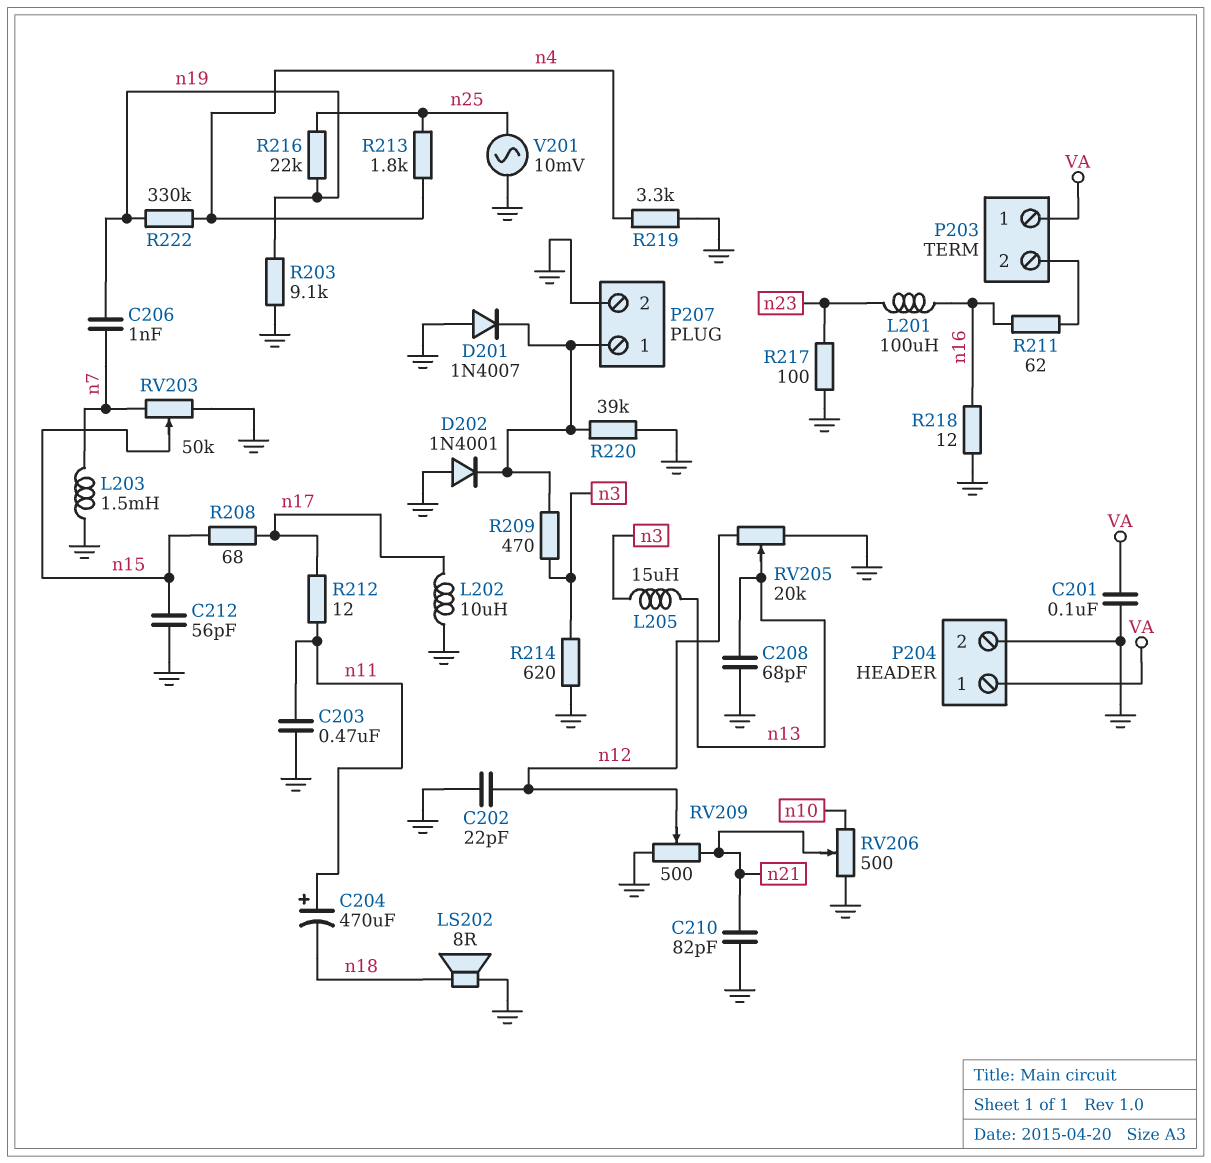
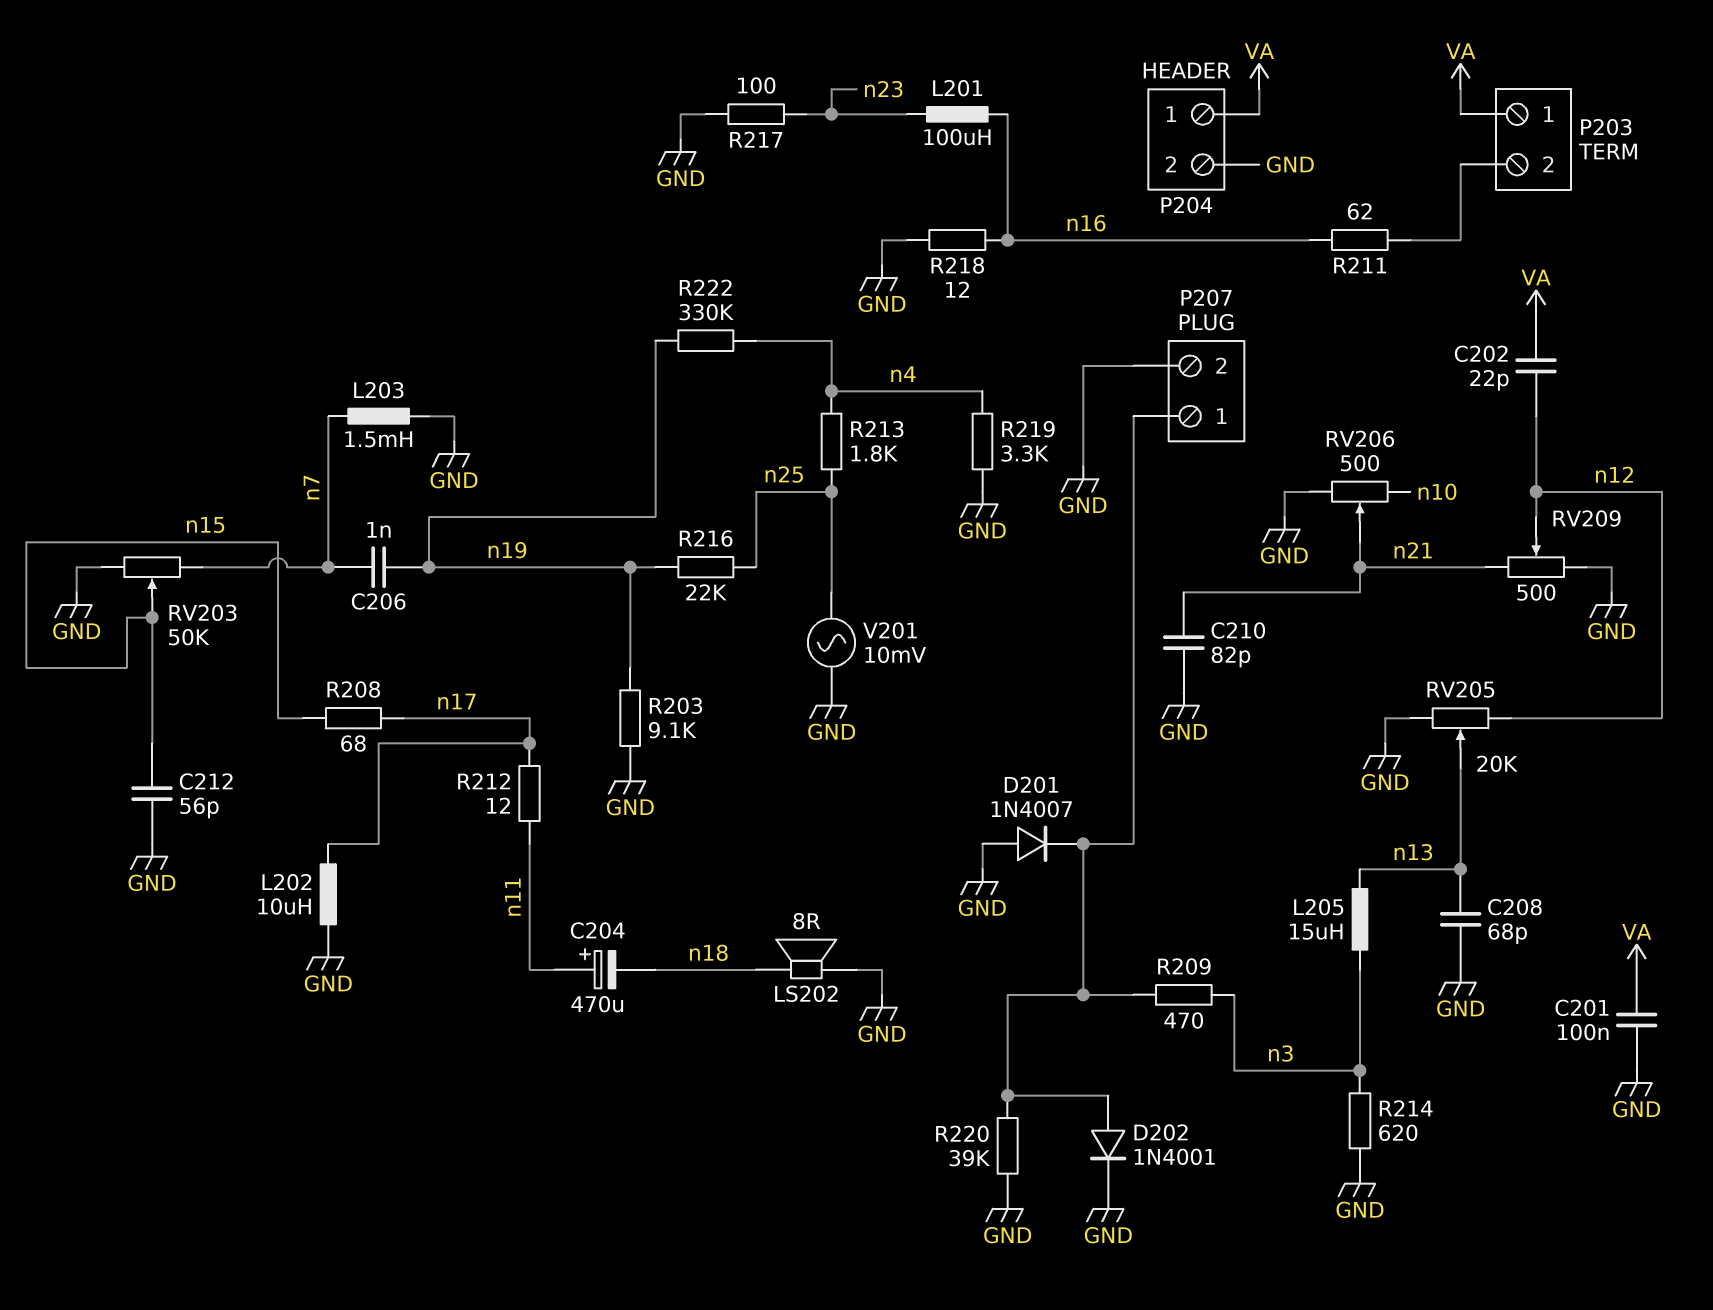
C202: 22pF (GND, n12) -> 22pF (VA, n12)
C203: 470nF (GND, n11) -> none
D202: diode 1N4001 (A GND, K P207/1) -> diode 1N4001 (A P207/1, K GND)

